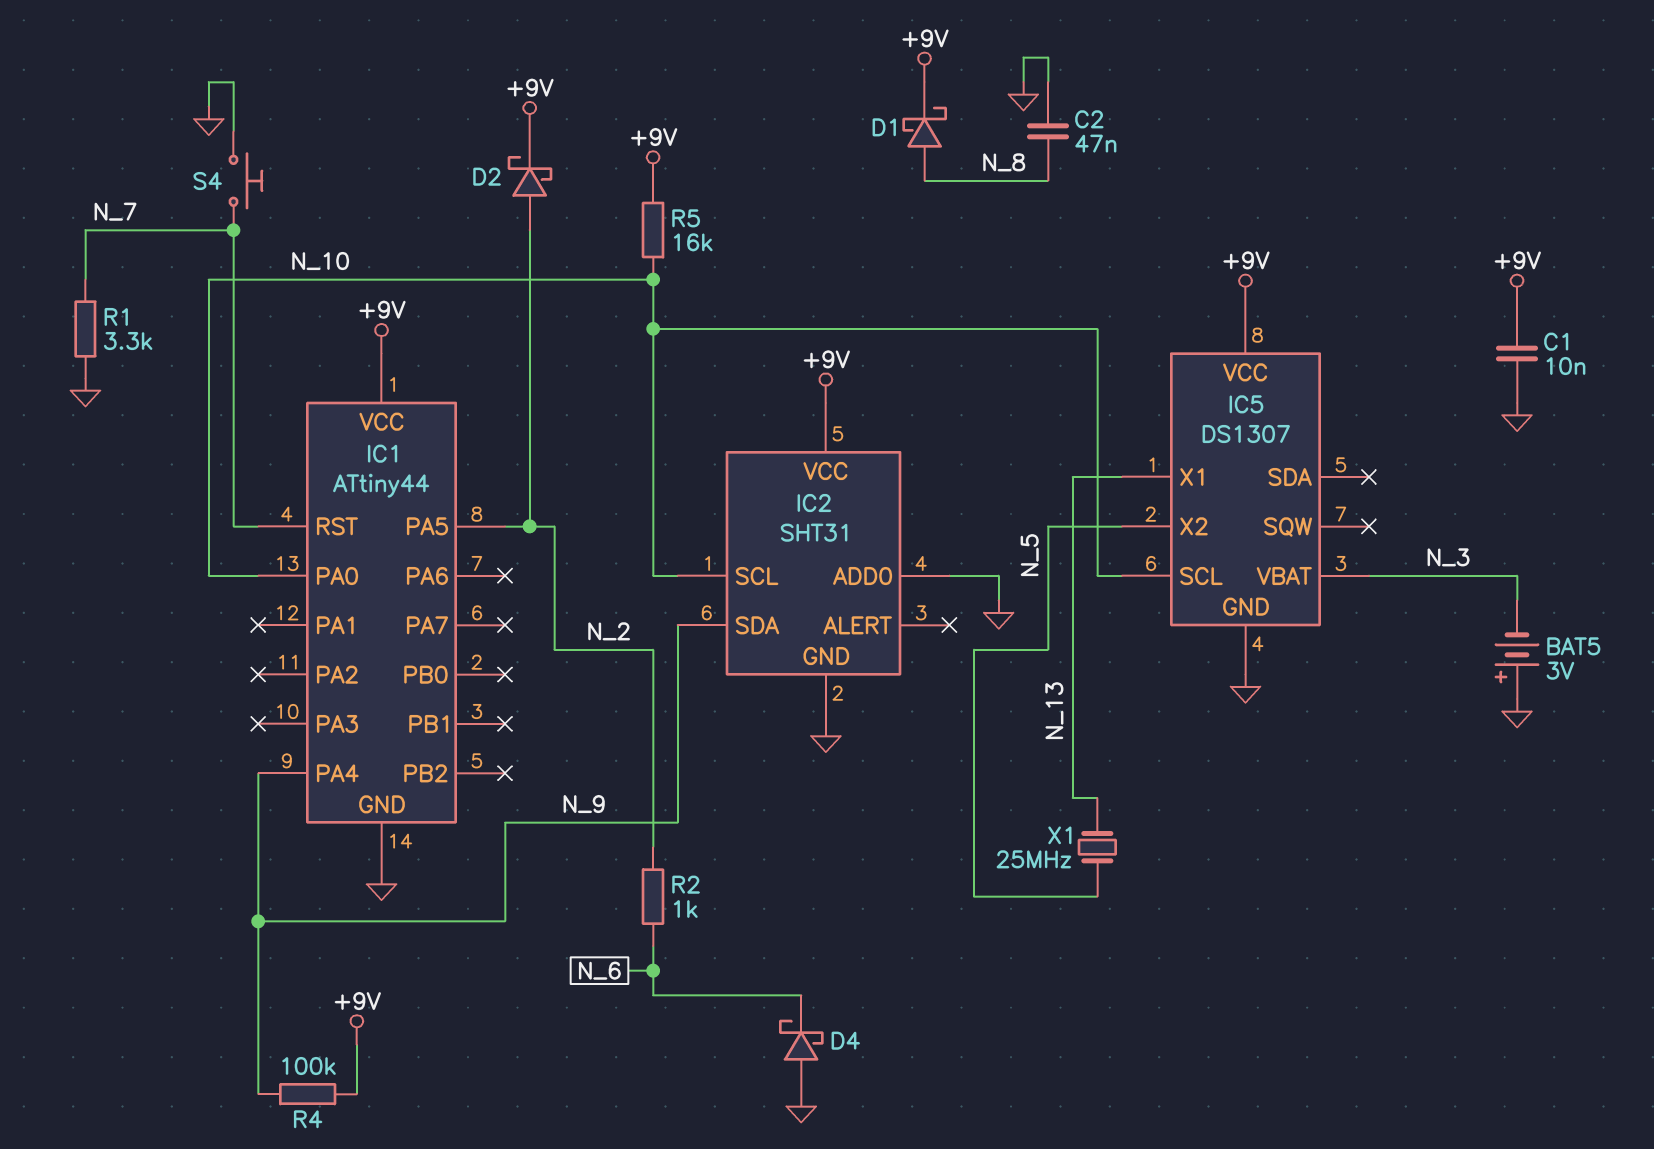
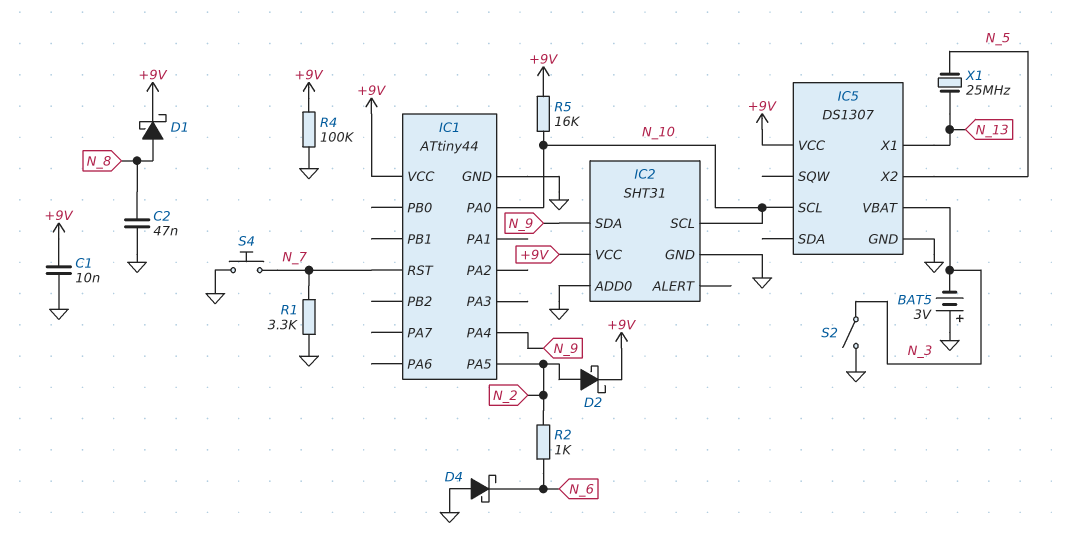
R4: 100k (+9V, N_9) -> 100k (+9V, GND)
S2: none -> switch (GND, N_3)

